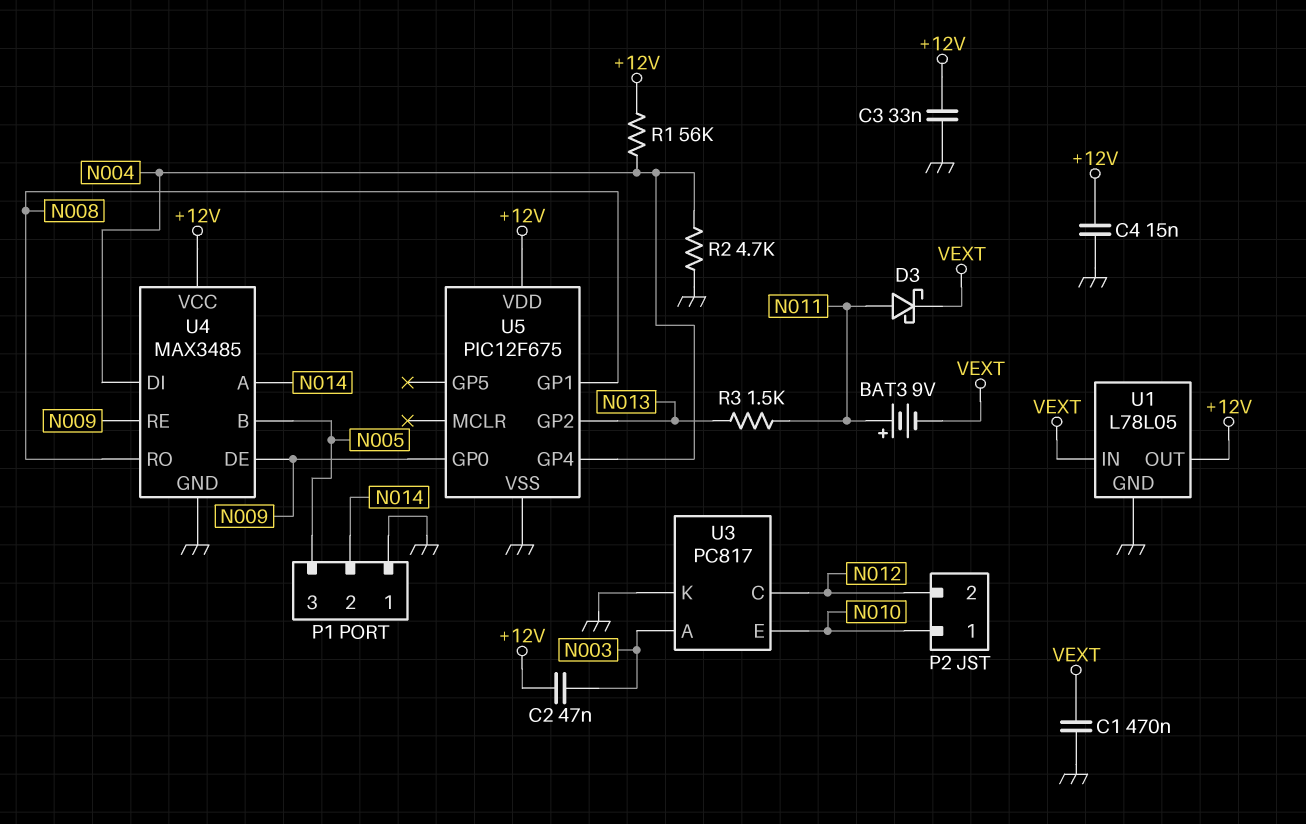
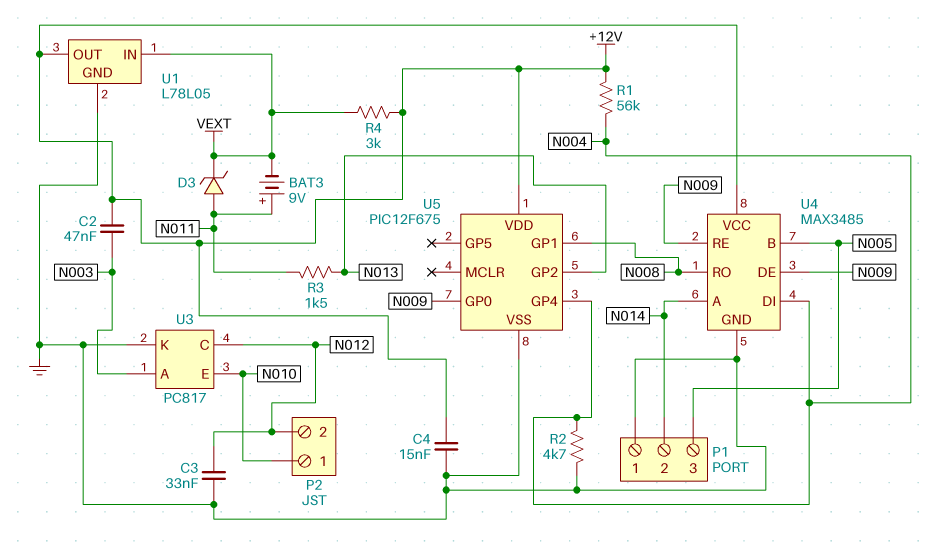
C1: 470nF (GND, VEXT) -> none
C3: 33nF (+12V, GND) -> 33nF (GND, N012)
D3: schottky (A N011, K VEXT) -> zener (A N011, K VEXT)
R4: none -> 3k (+12V, VEXT)

